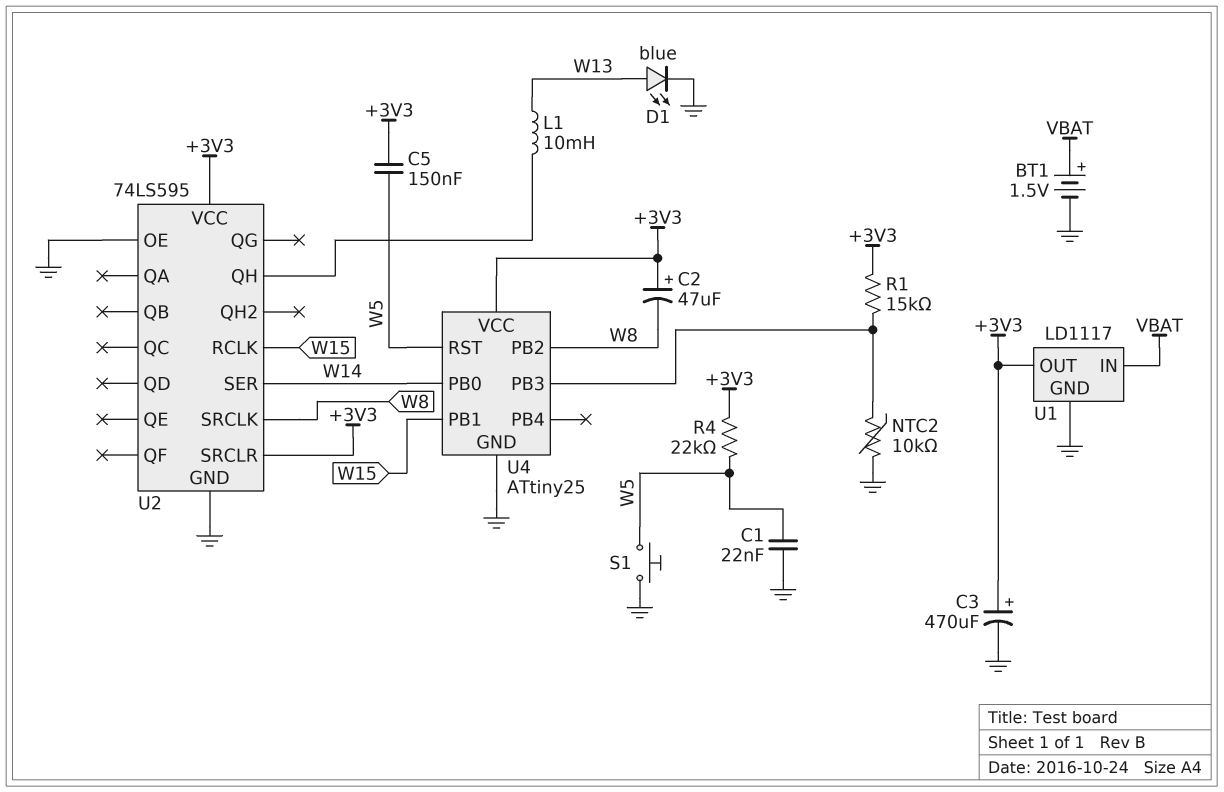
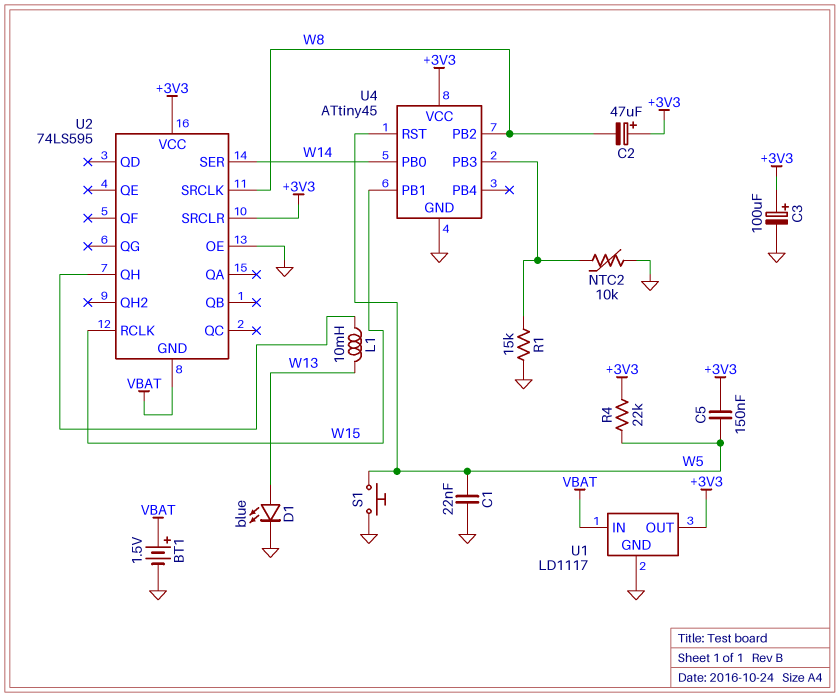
C3: 470uF (plus +3V3, minus GND) -> 100uF (plus +3V3, minus GND)
R1: 15k (+3V3, U4/PB3) -> 15k (GND, U4/PB3)
U2 pin GND: GND -> VBAT
U4: ATtiny25 -> ATtiny45

